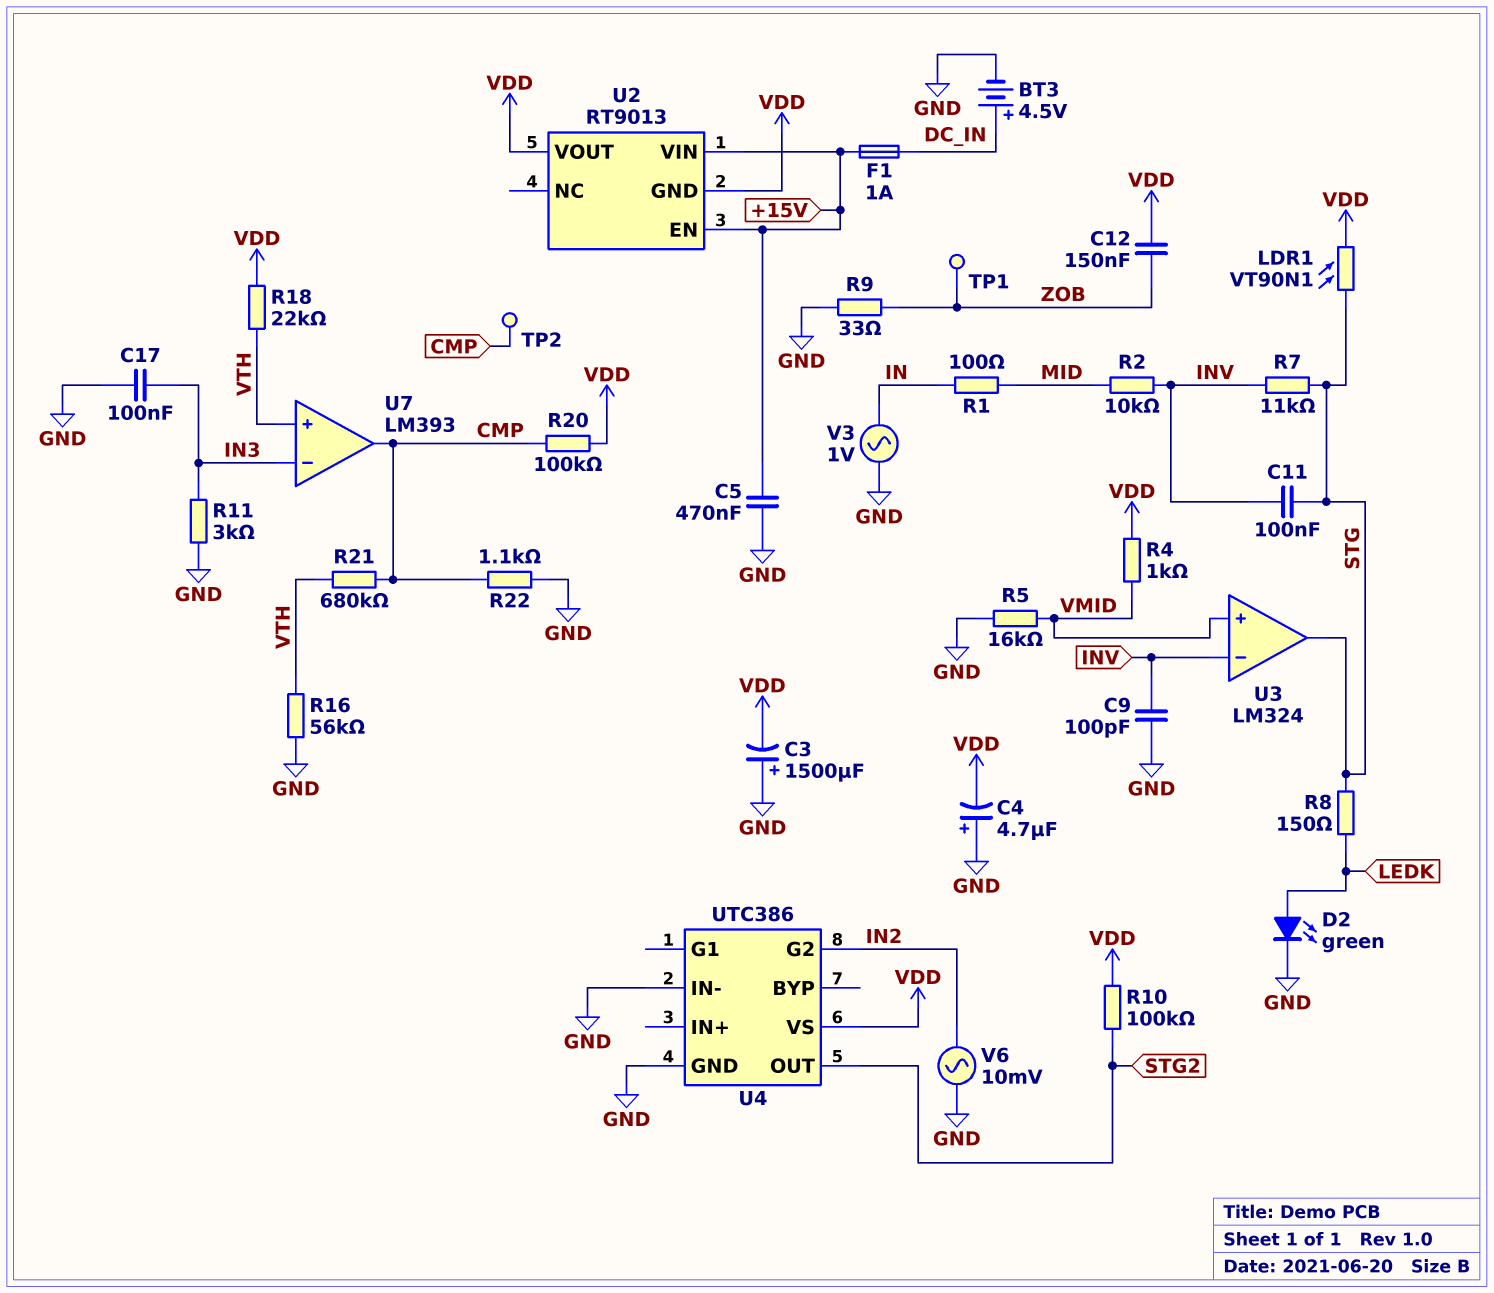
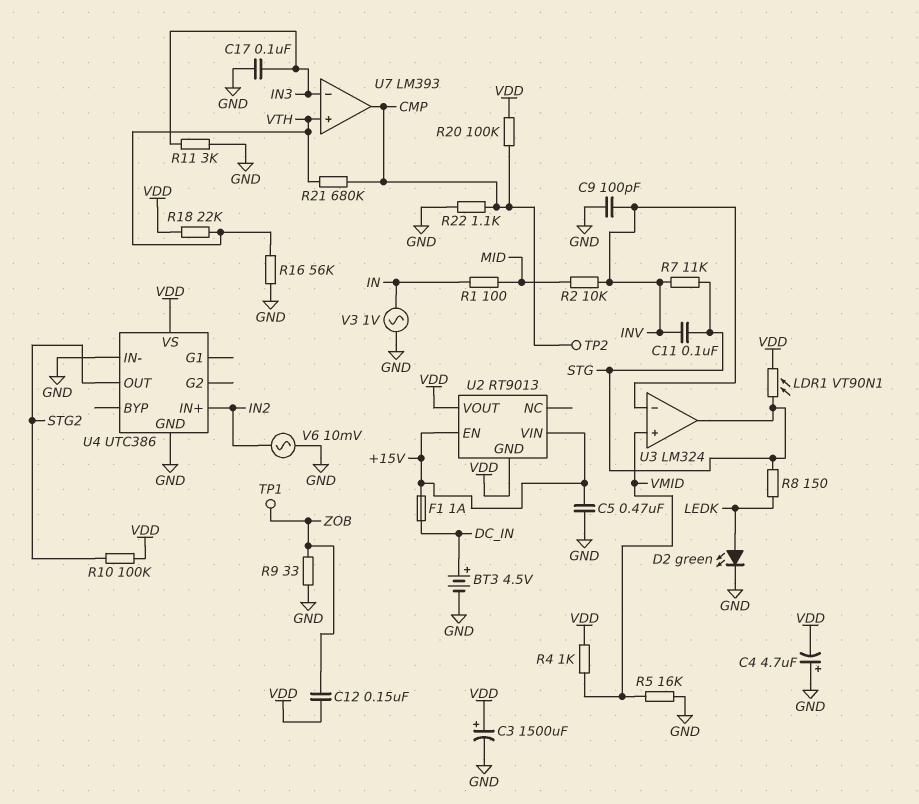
C3: 1500uF (plus GND, minus VDD) -> 1500uF (plus VDD, minus GND)
U4 pin G2: IN2 -> none
U4 pin IN+: none -> IN2

